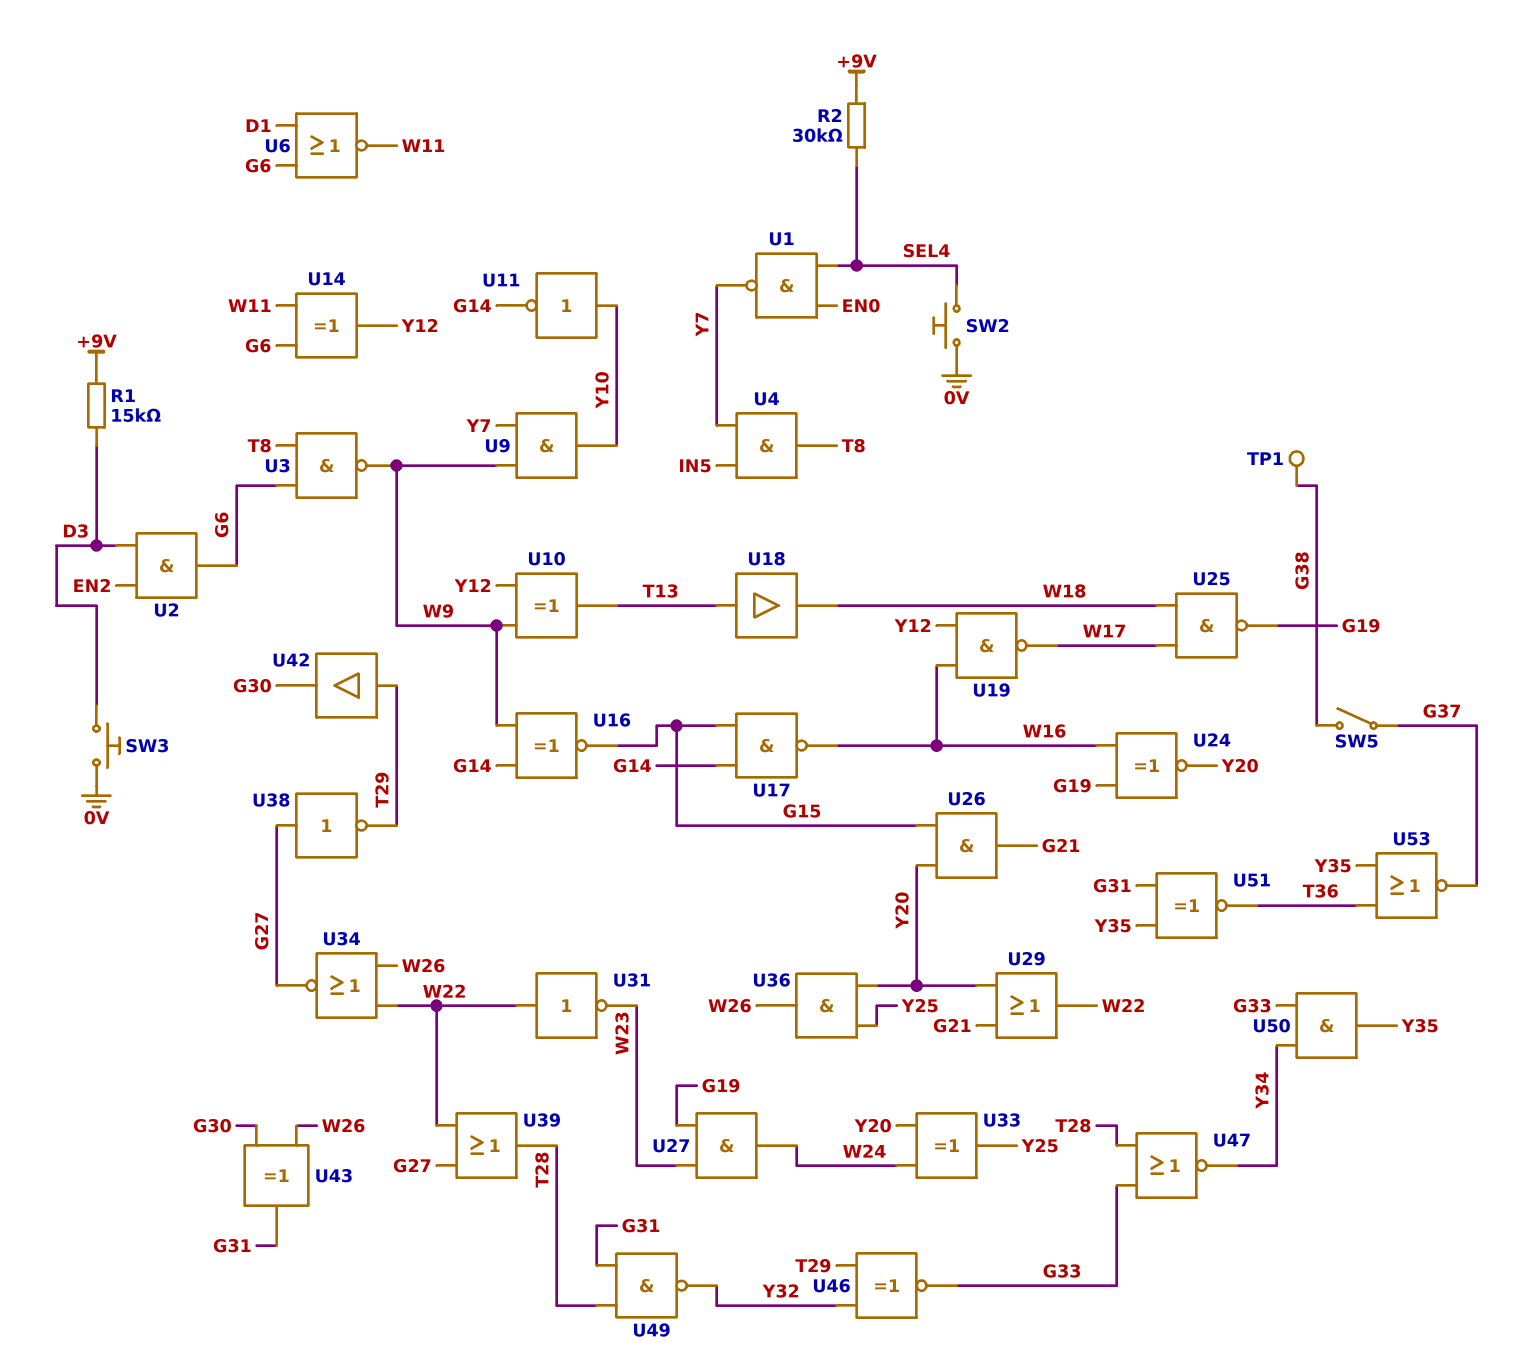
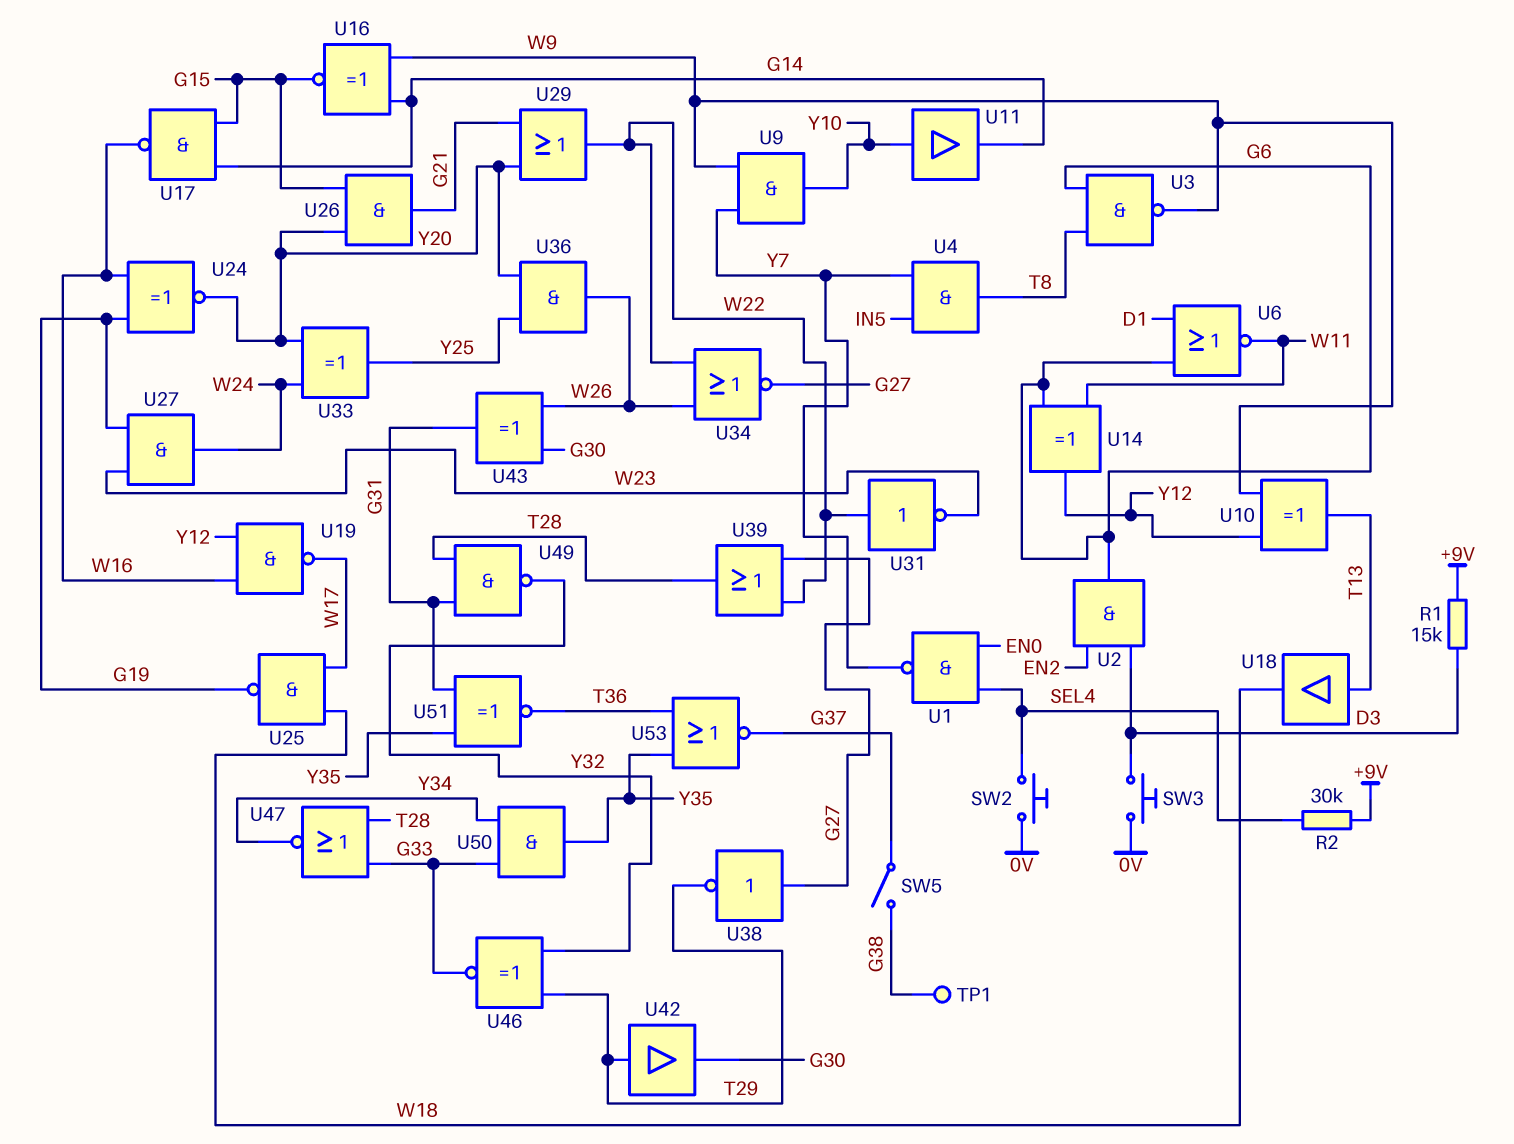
U11: NOT (in Y10, out G14) -> buffer (in Y10, out G14)

